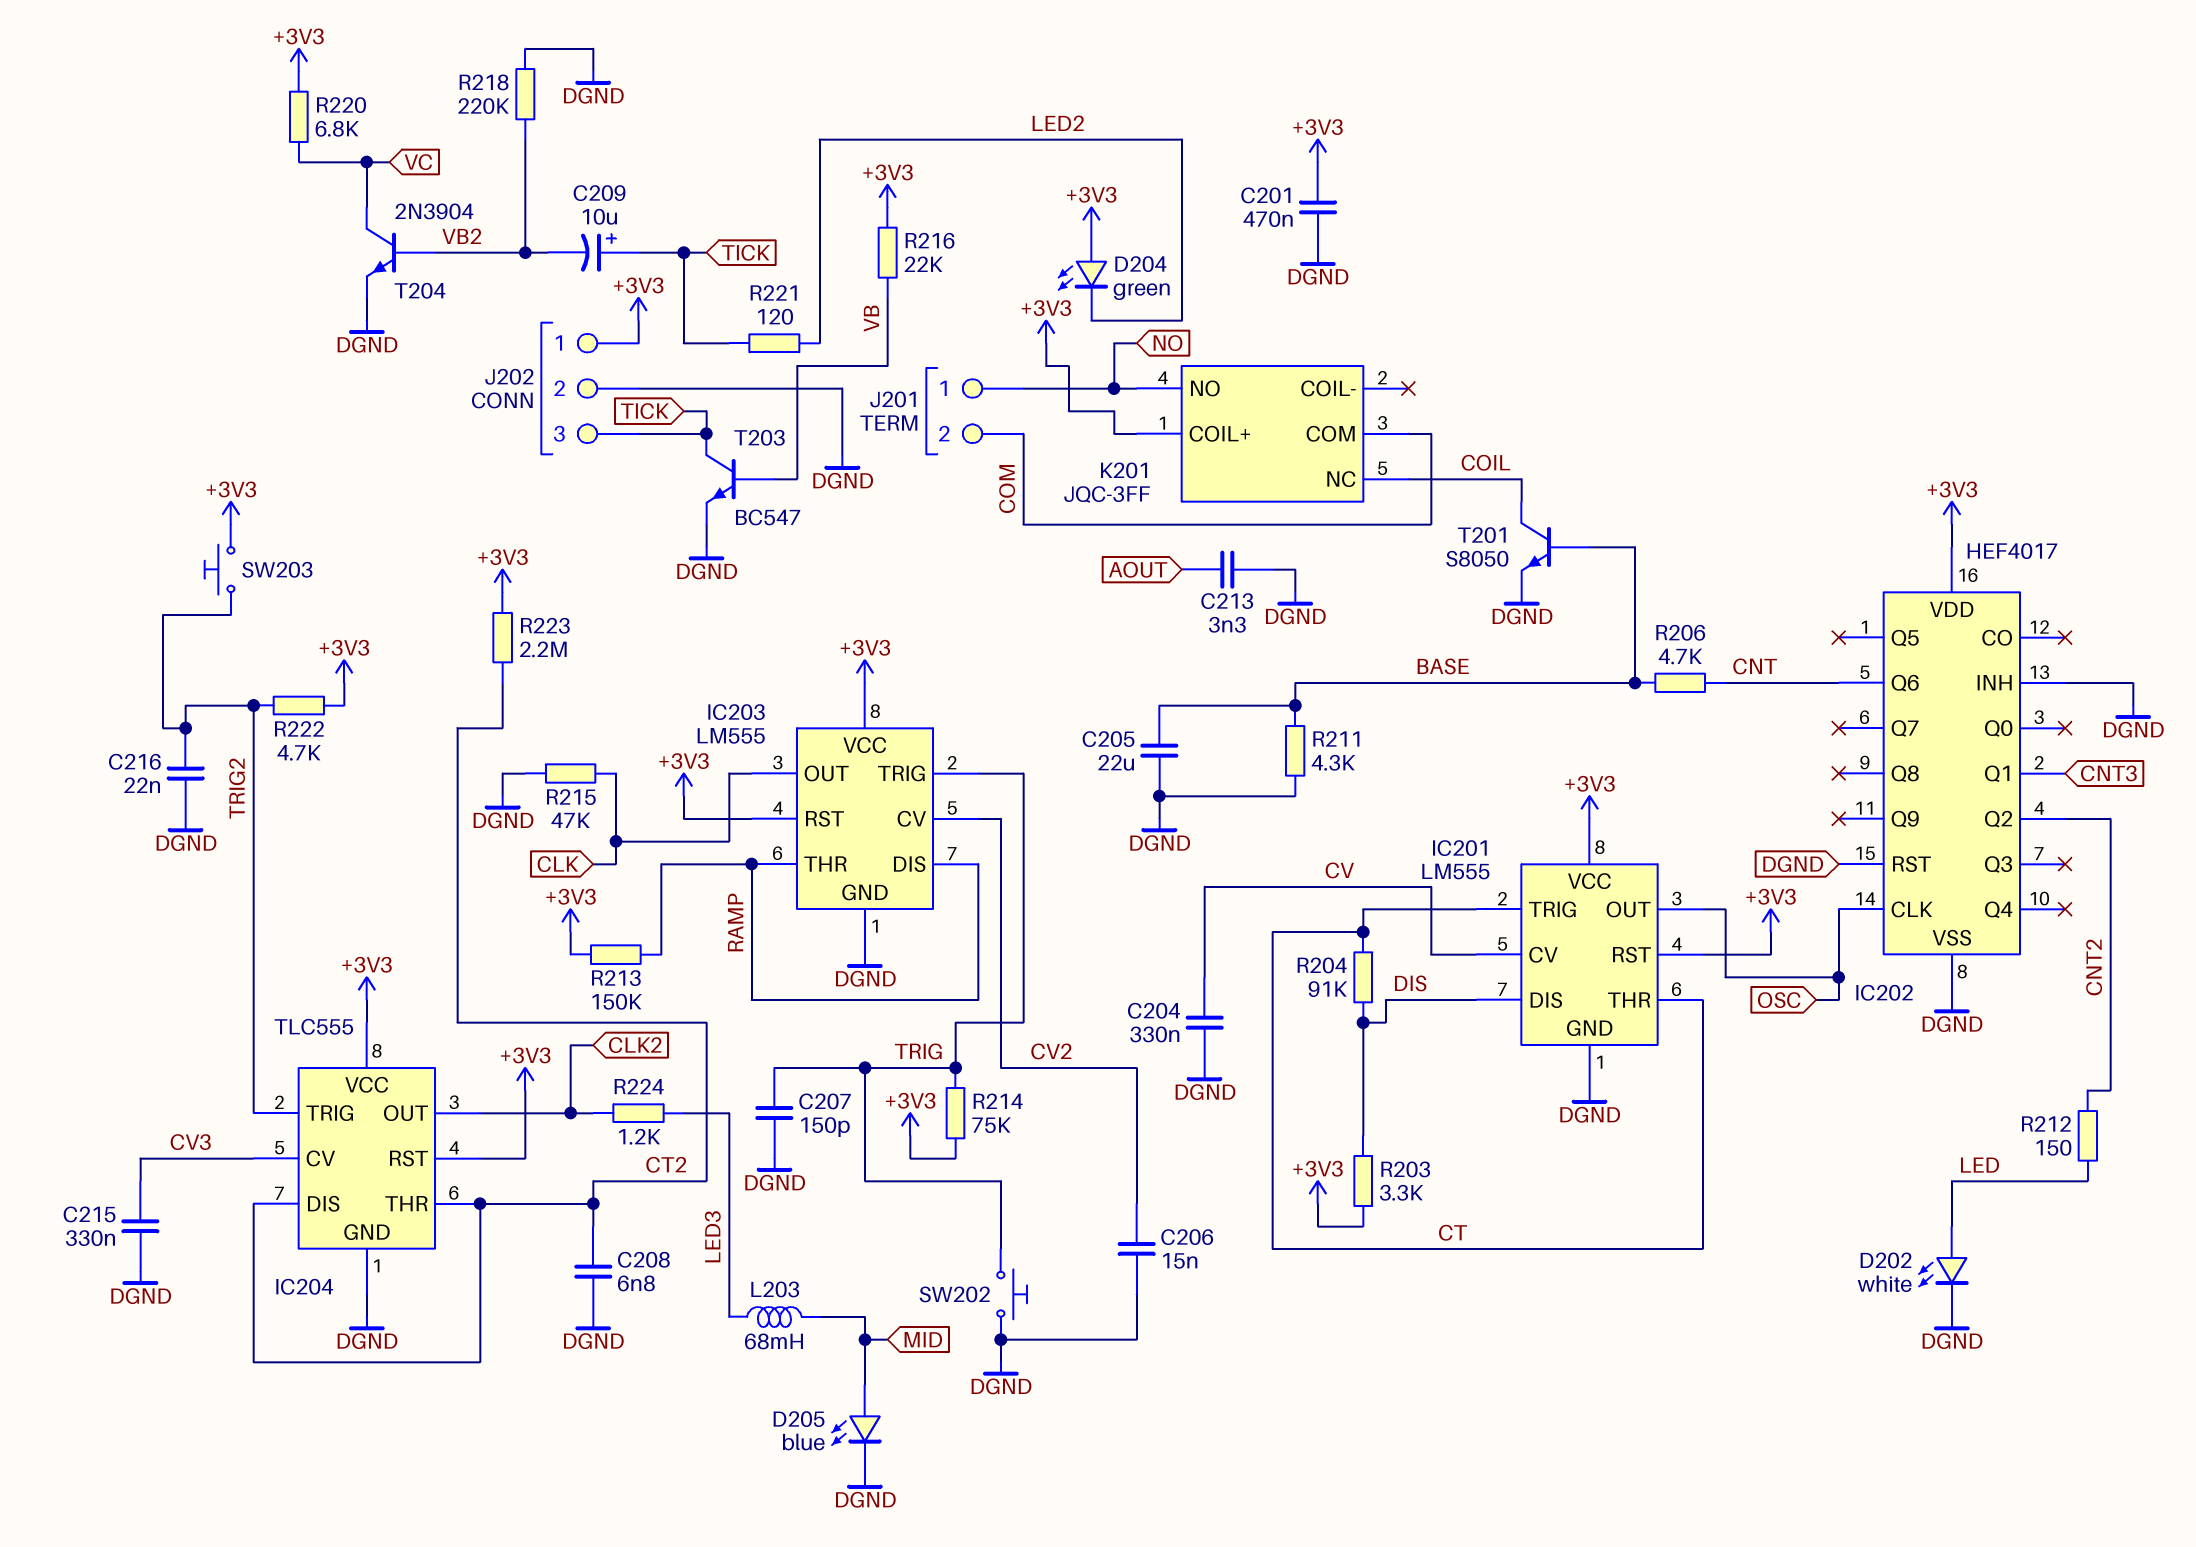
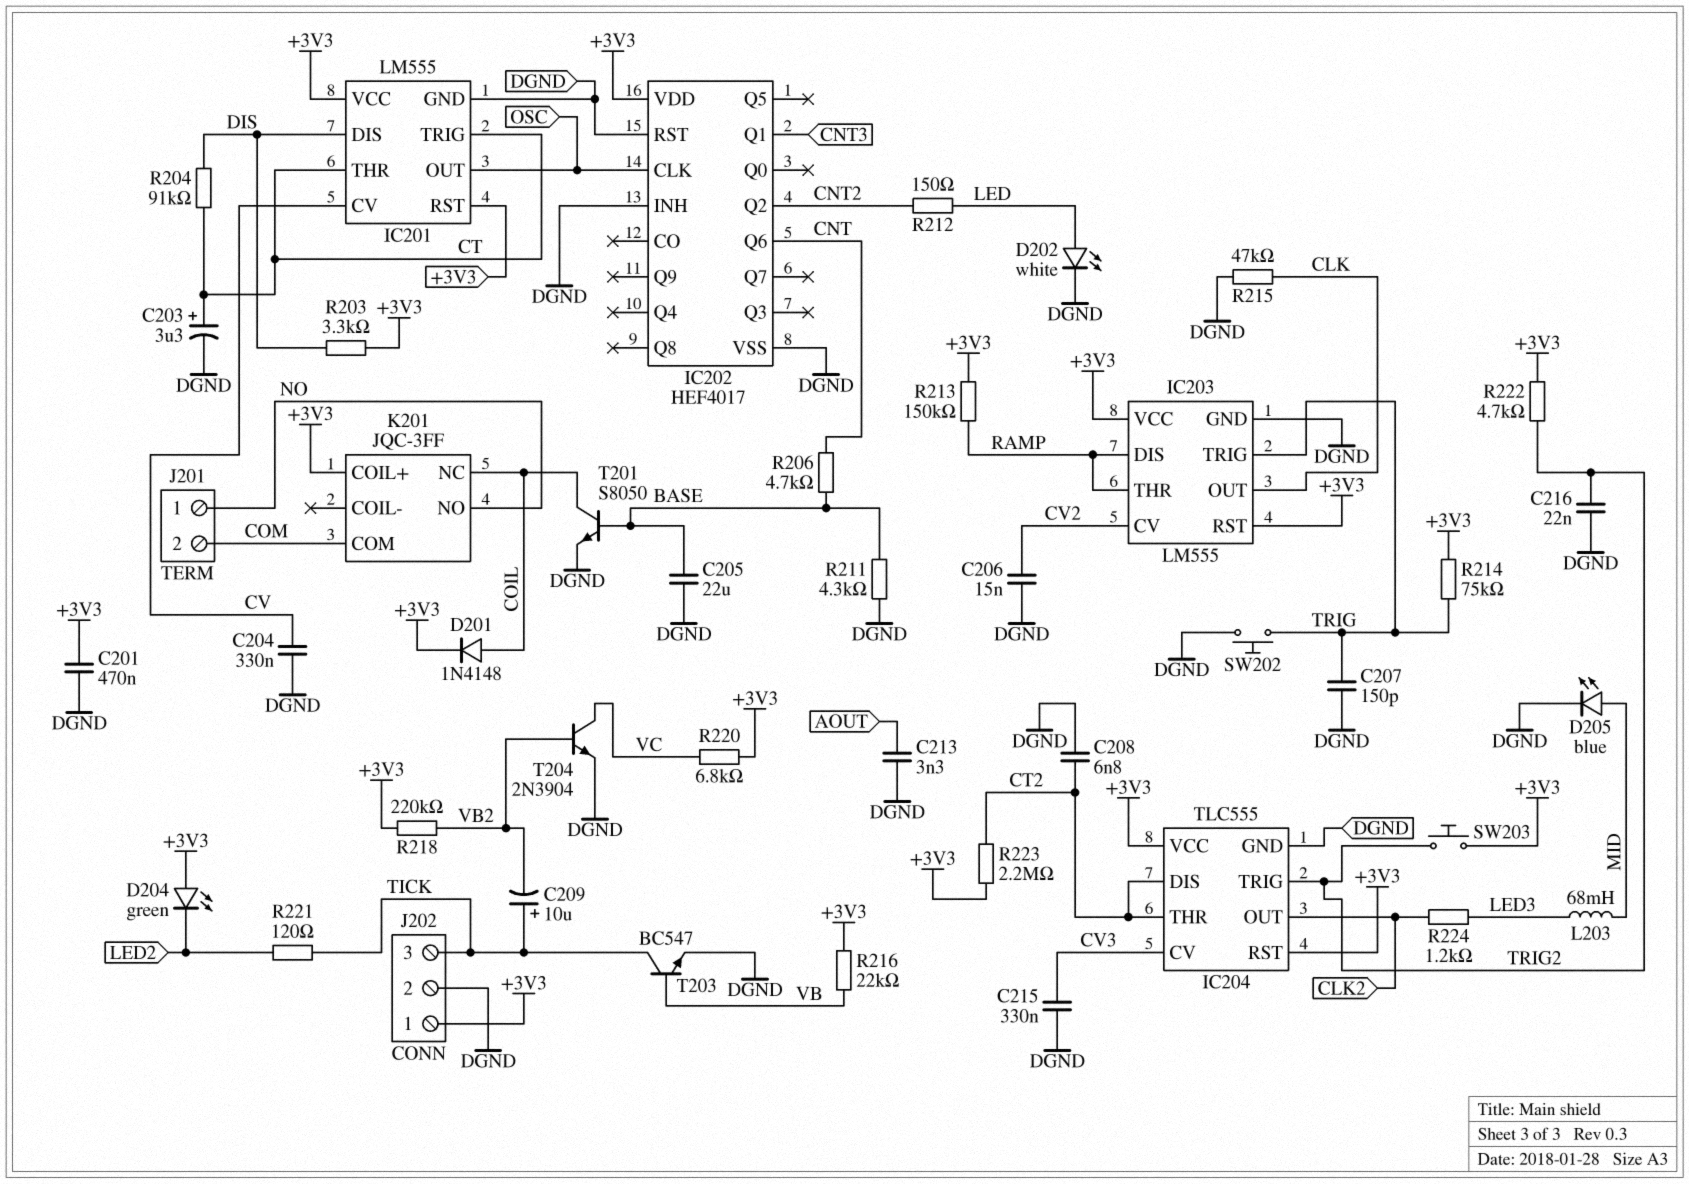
C203: none -> 3.3uF (plus CT, minus DGND)
D201: none -> diode 1N4148 (A COIL, K +3V3)
R218: 220k (DGND, VB2) -> 220k (+3V3, VB2)

